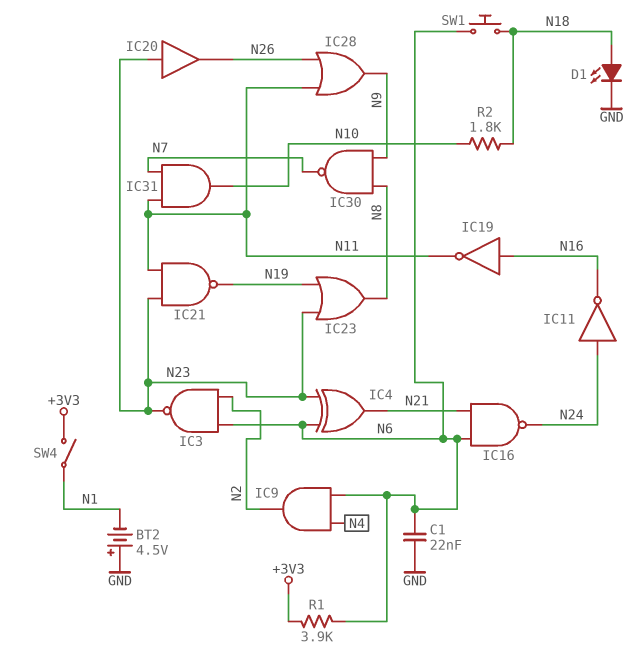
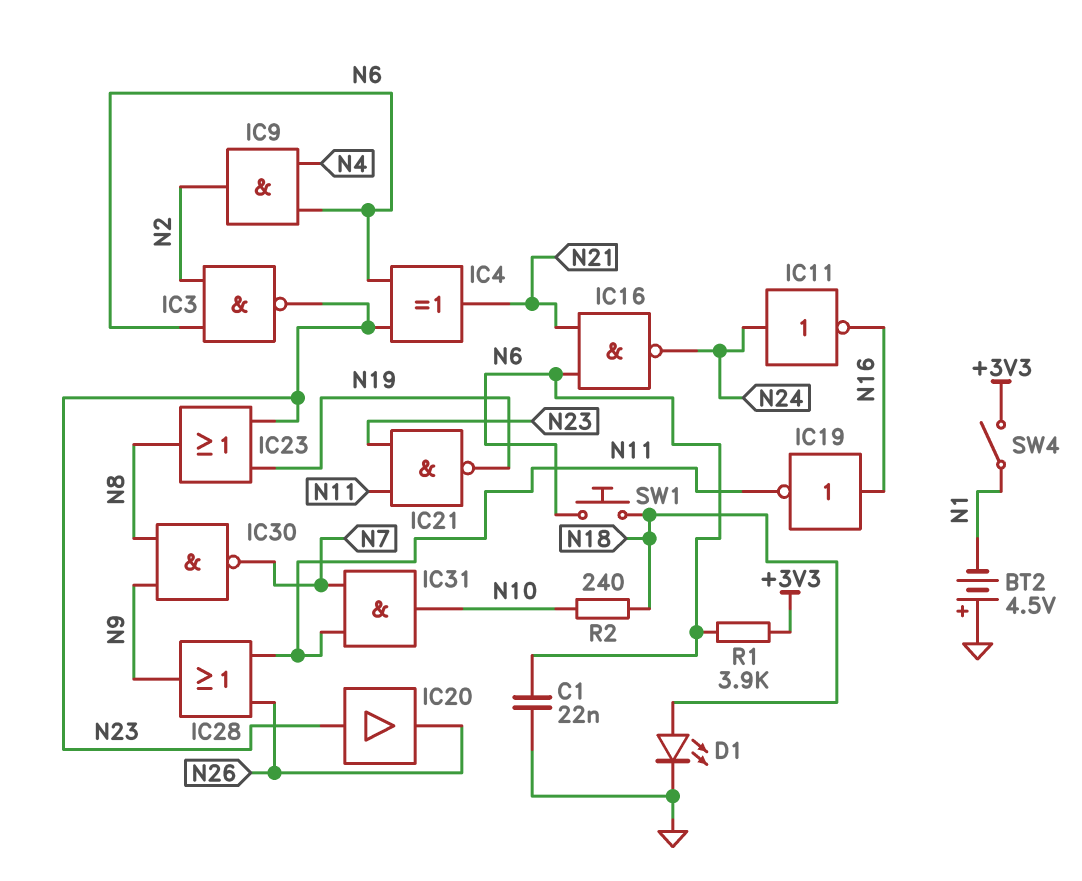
R2: 1.8k (N10, N18) -> 240 (N10, N18)

